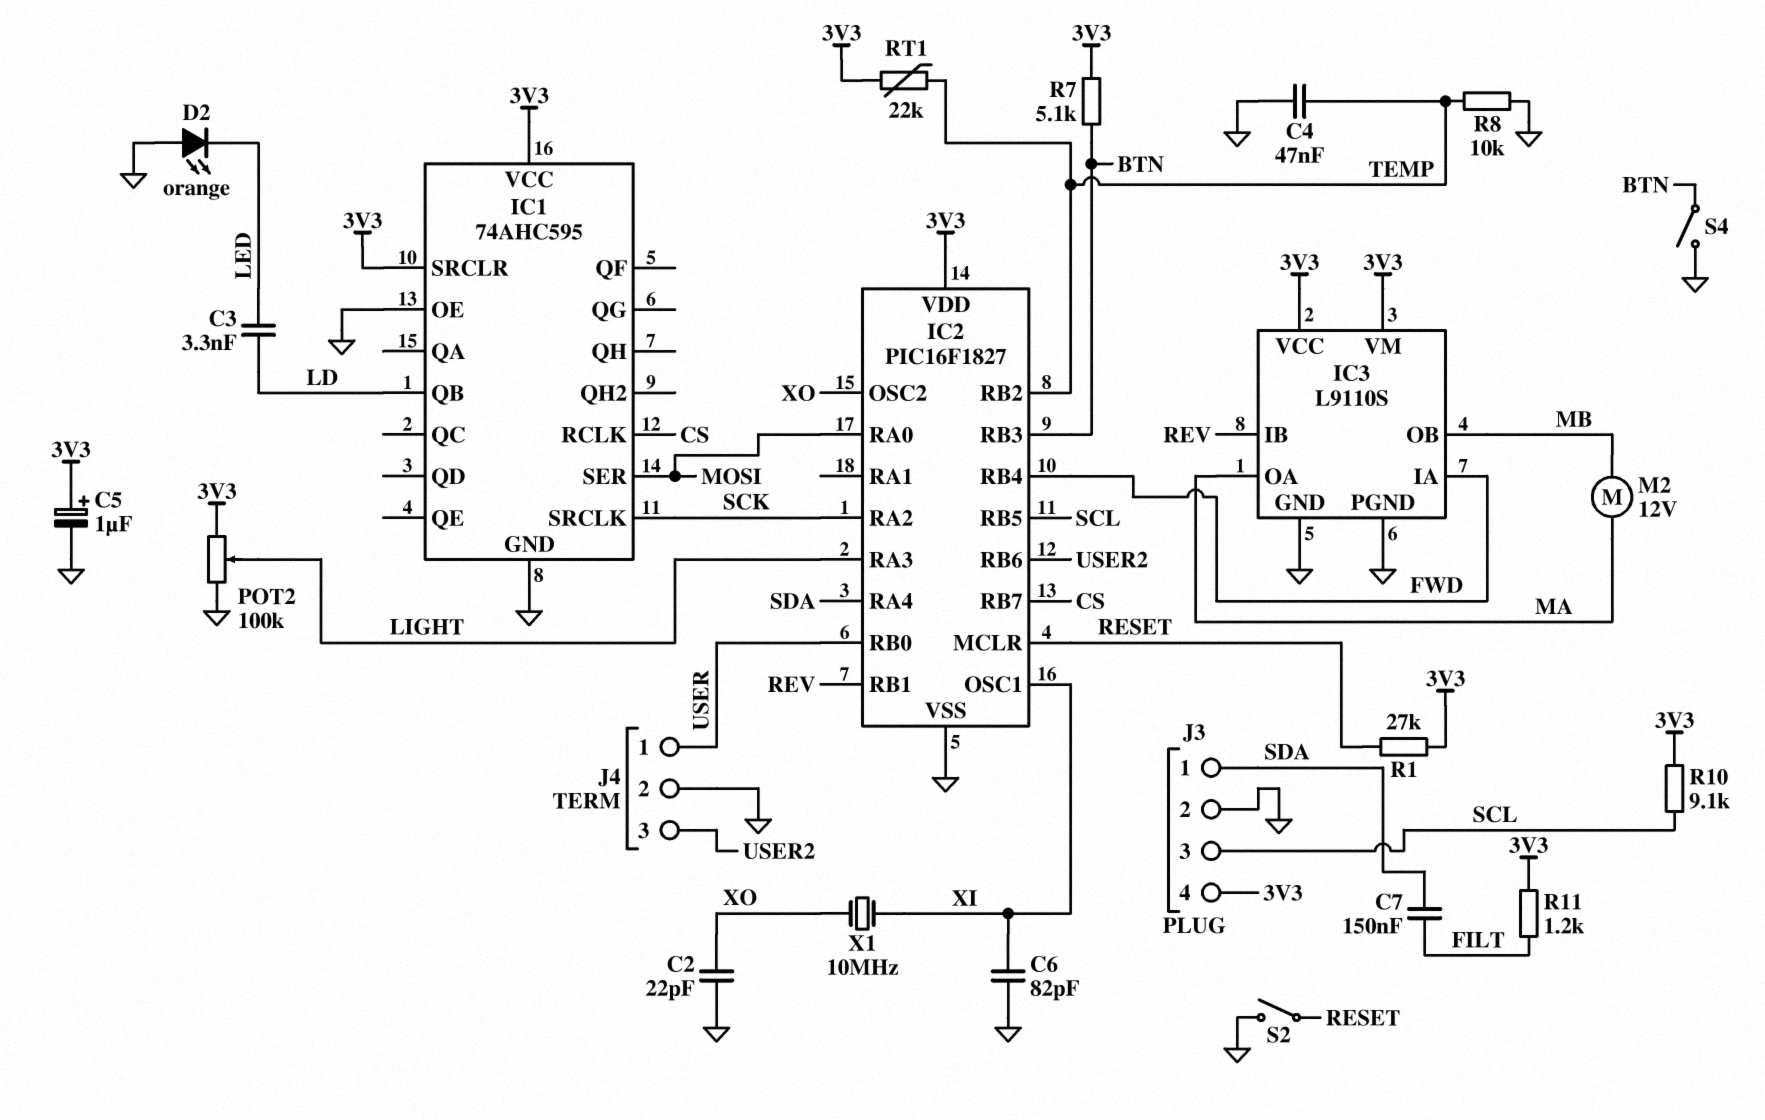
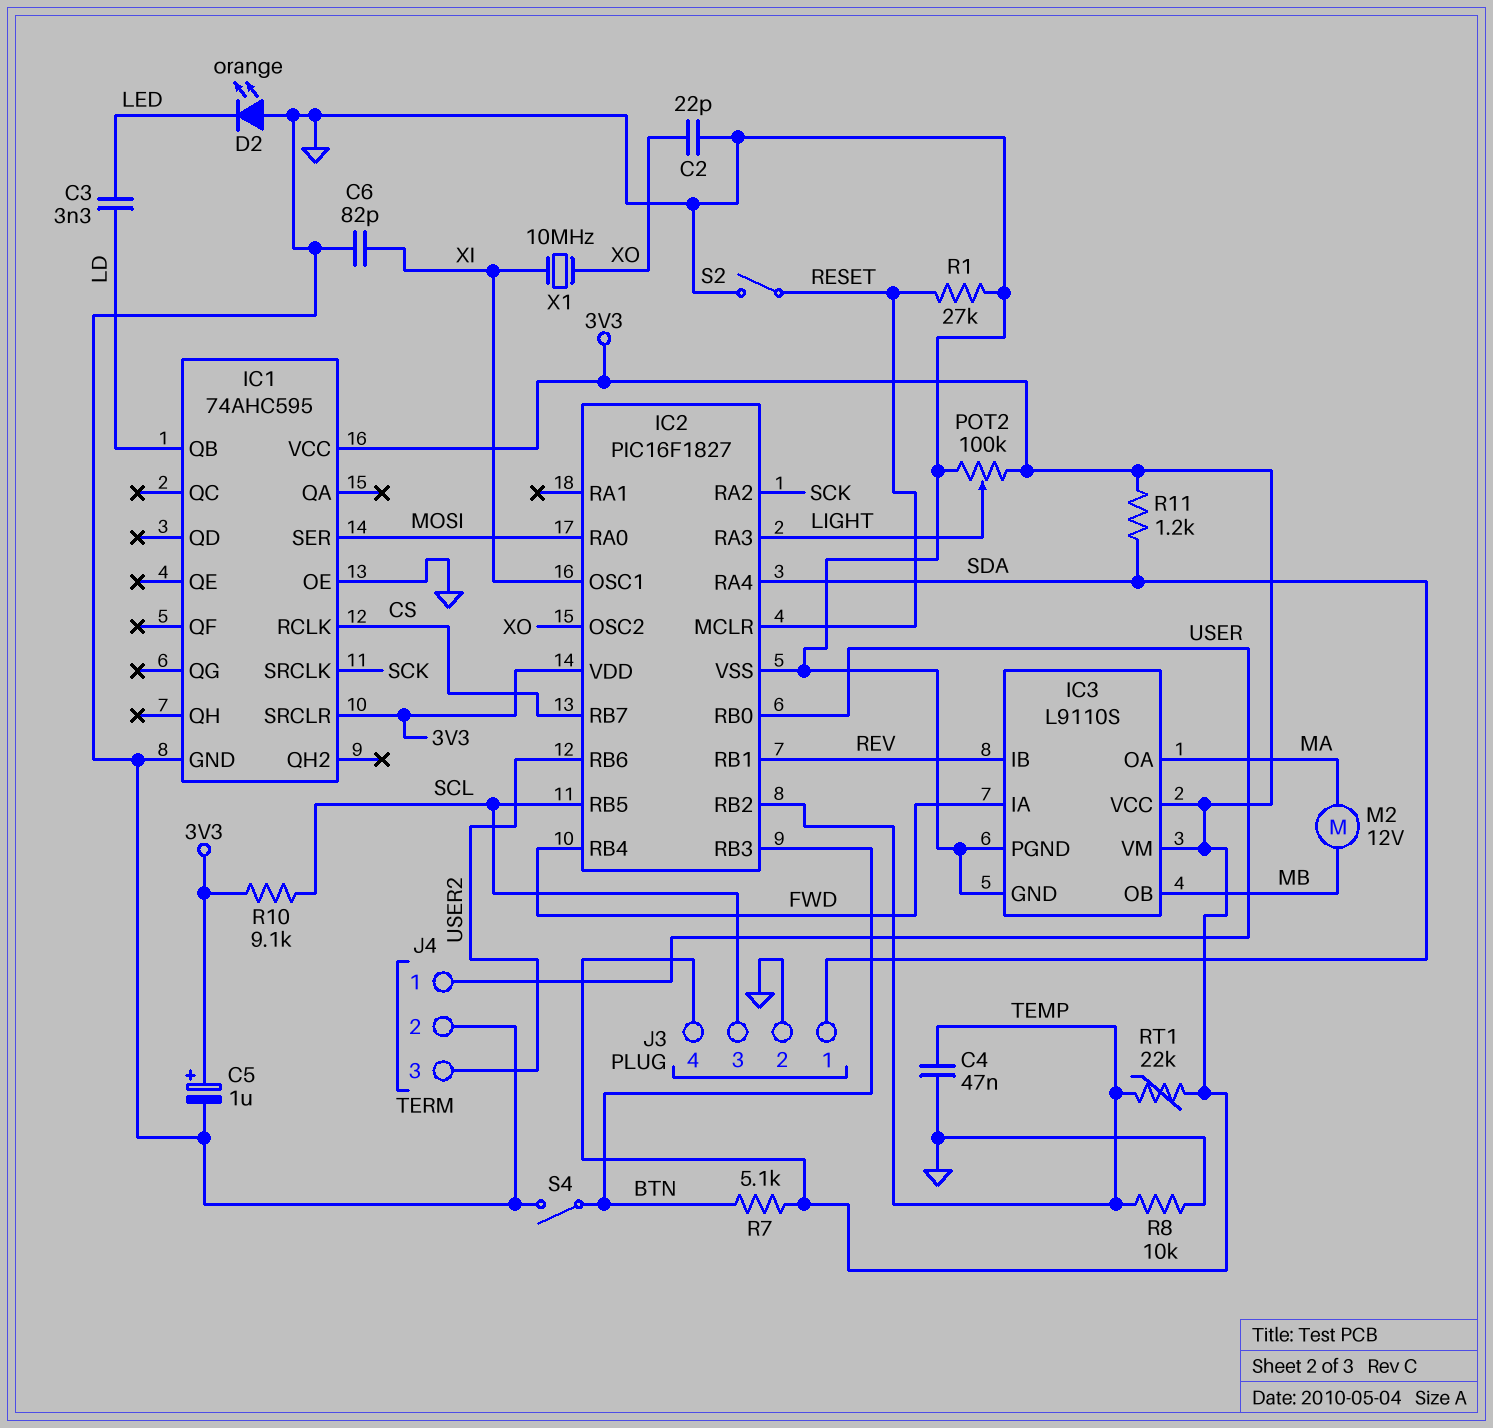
C7: 150nF (FILT, SDA) -> none
R1: 27k (3V3, RESET) -> 27k (GND, RESET)
R11: 1.2k (3V3, FILT) -> 1.2k (3V3, SDA)

